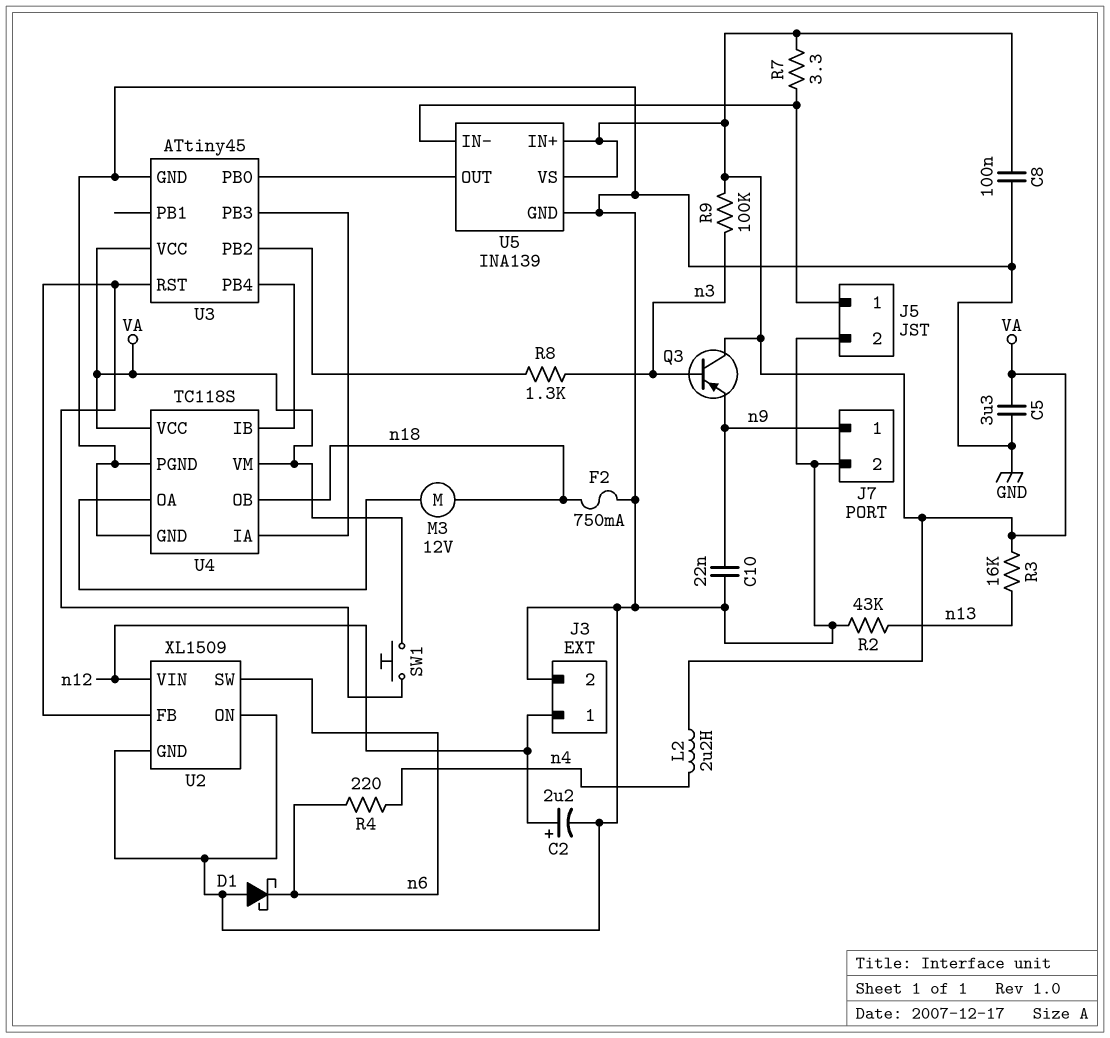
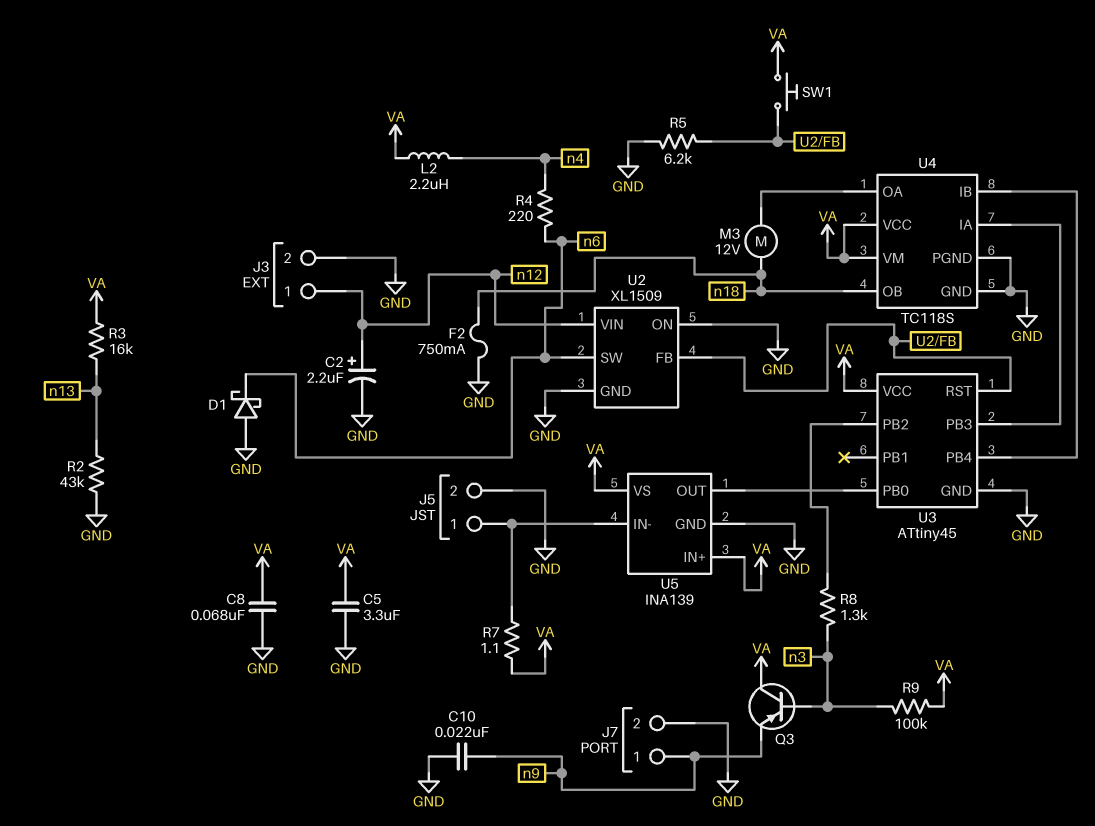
C8: 100nF (GND, VA) -> 68nF (GND, VA)
R5: none -> 6.2k (GND, U2/FB)
R7: 3.3 (J5/1, VA) -> 1.1 (J5/1, VA)

